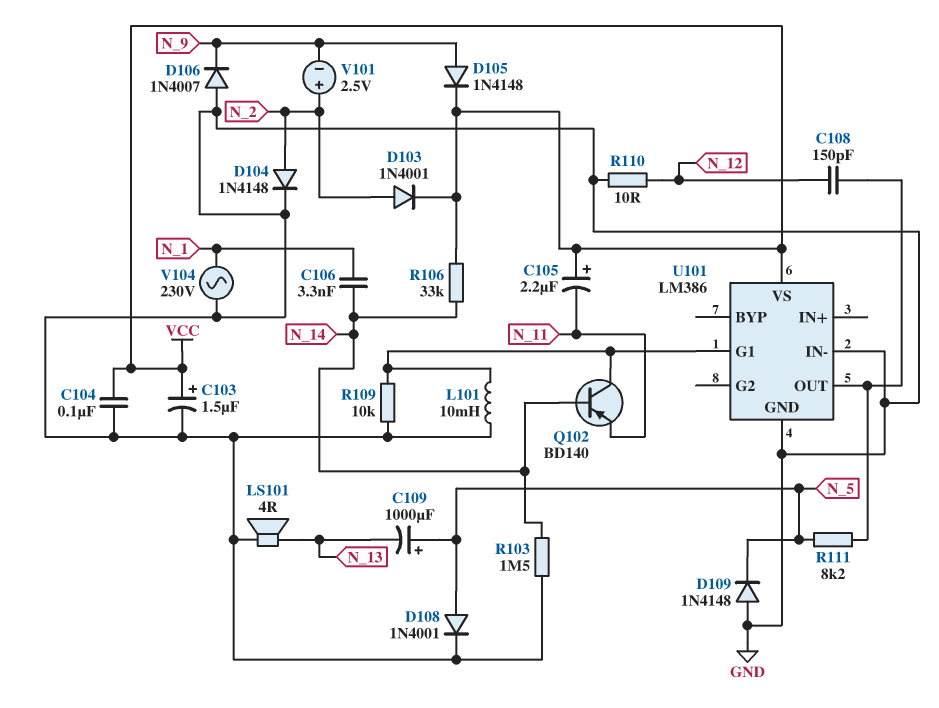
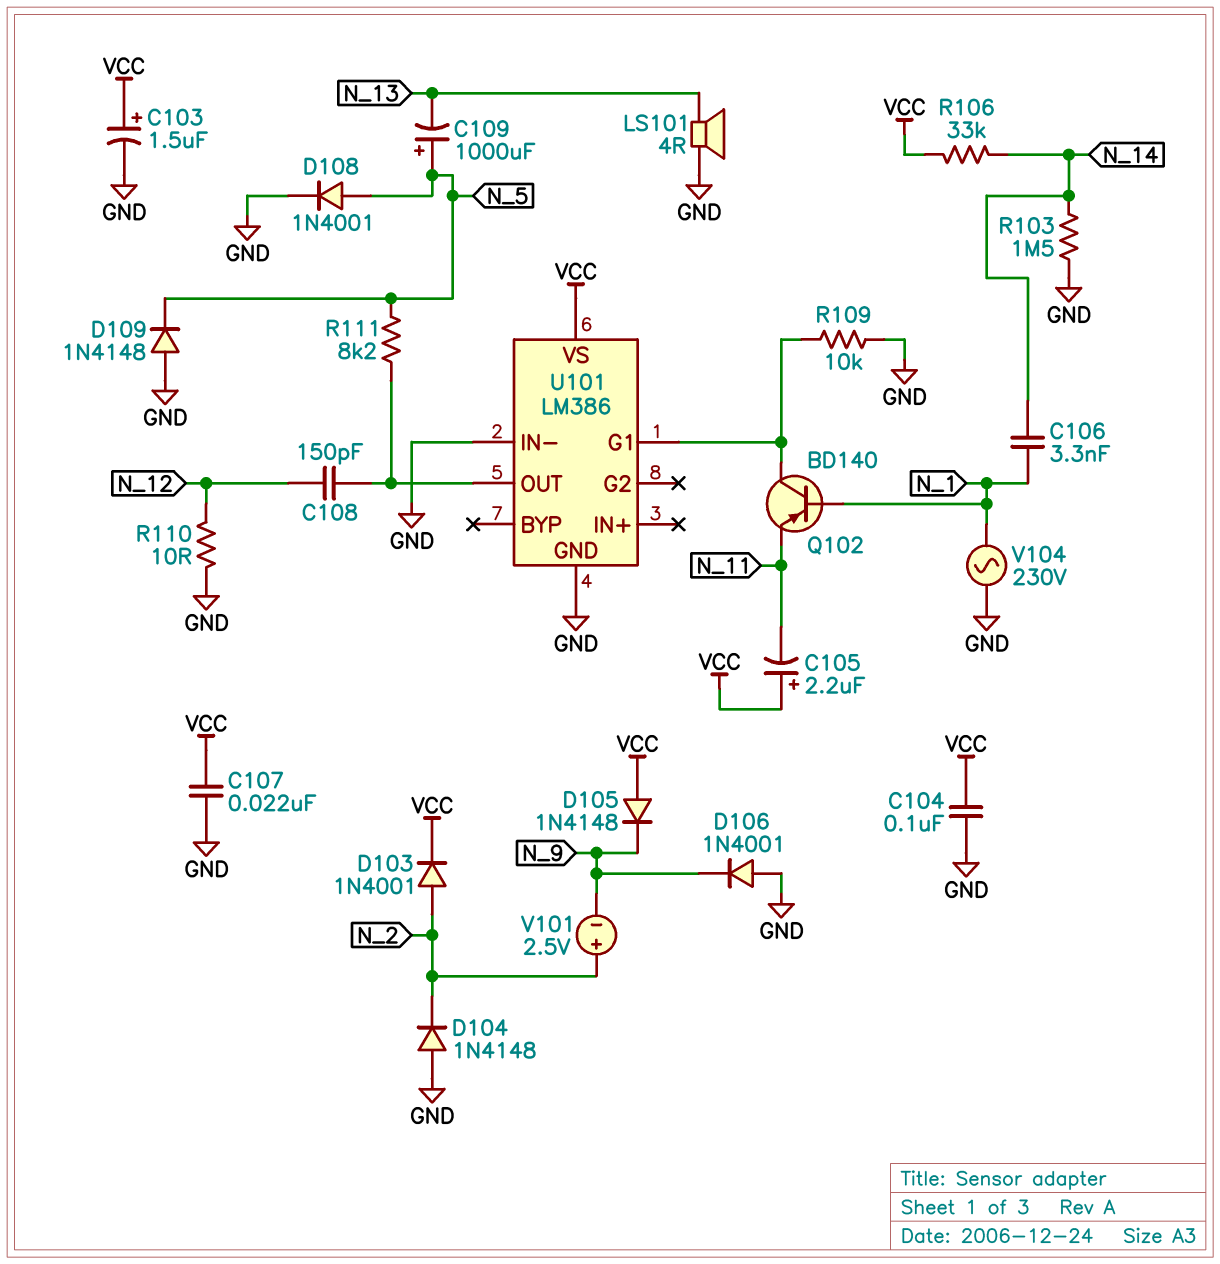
C107: none -> 22nF (GND, VCC)
D104: diode 1N4148 (A N_2, K GND) -> diode 1N4148 (A GND, K N_2)
D105: diode 1N4148 (A N_9, K VCC) -> diode 1N4148 (A VCC, K N_9)
D106: diode 1N4007 (A GND, K N_9) -> diode 1N4001 (A GND, K N_9)
L101: 10mH (GND, U101/G1) -> none
Q102: PNP BD140 (B N_14, C U101/G1, E N_11) -> PNP BD140 (B N_1, C U101/G1, E N_11)

